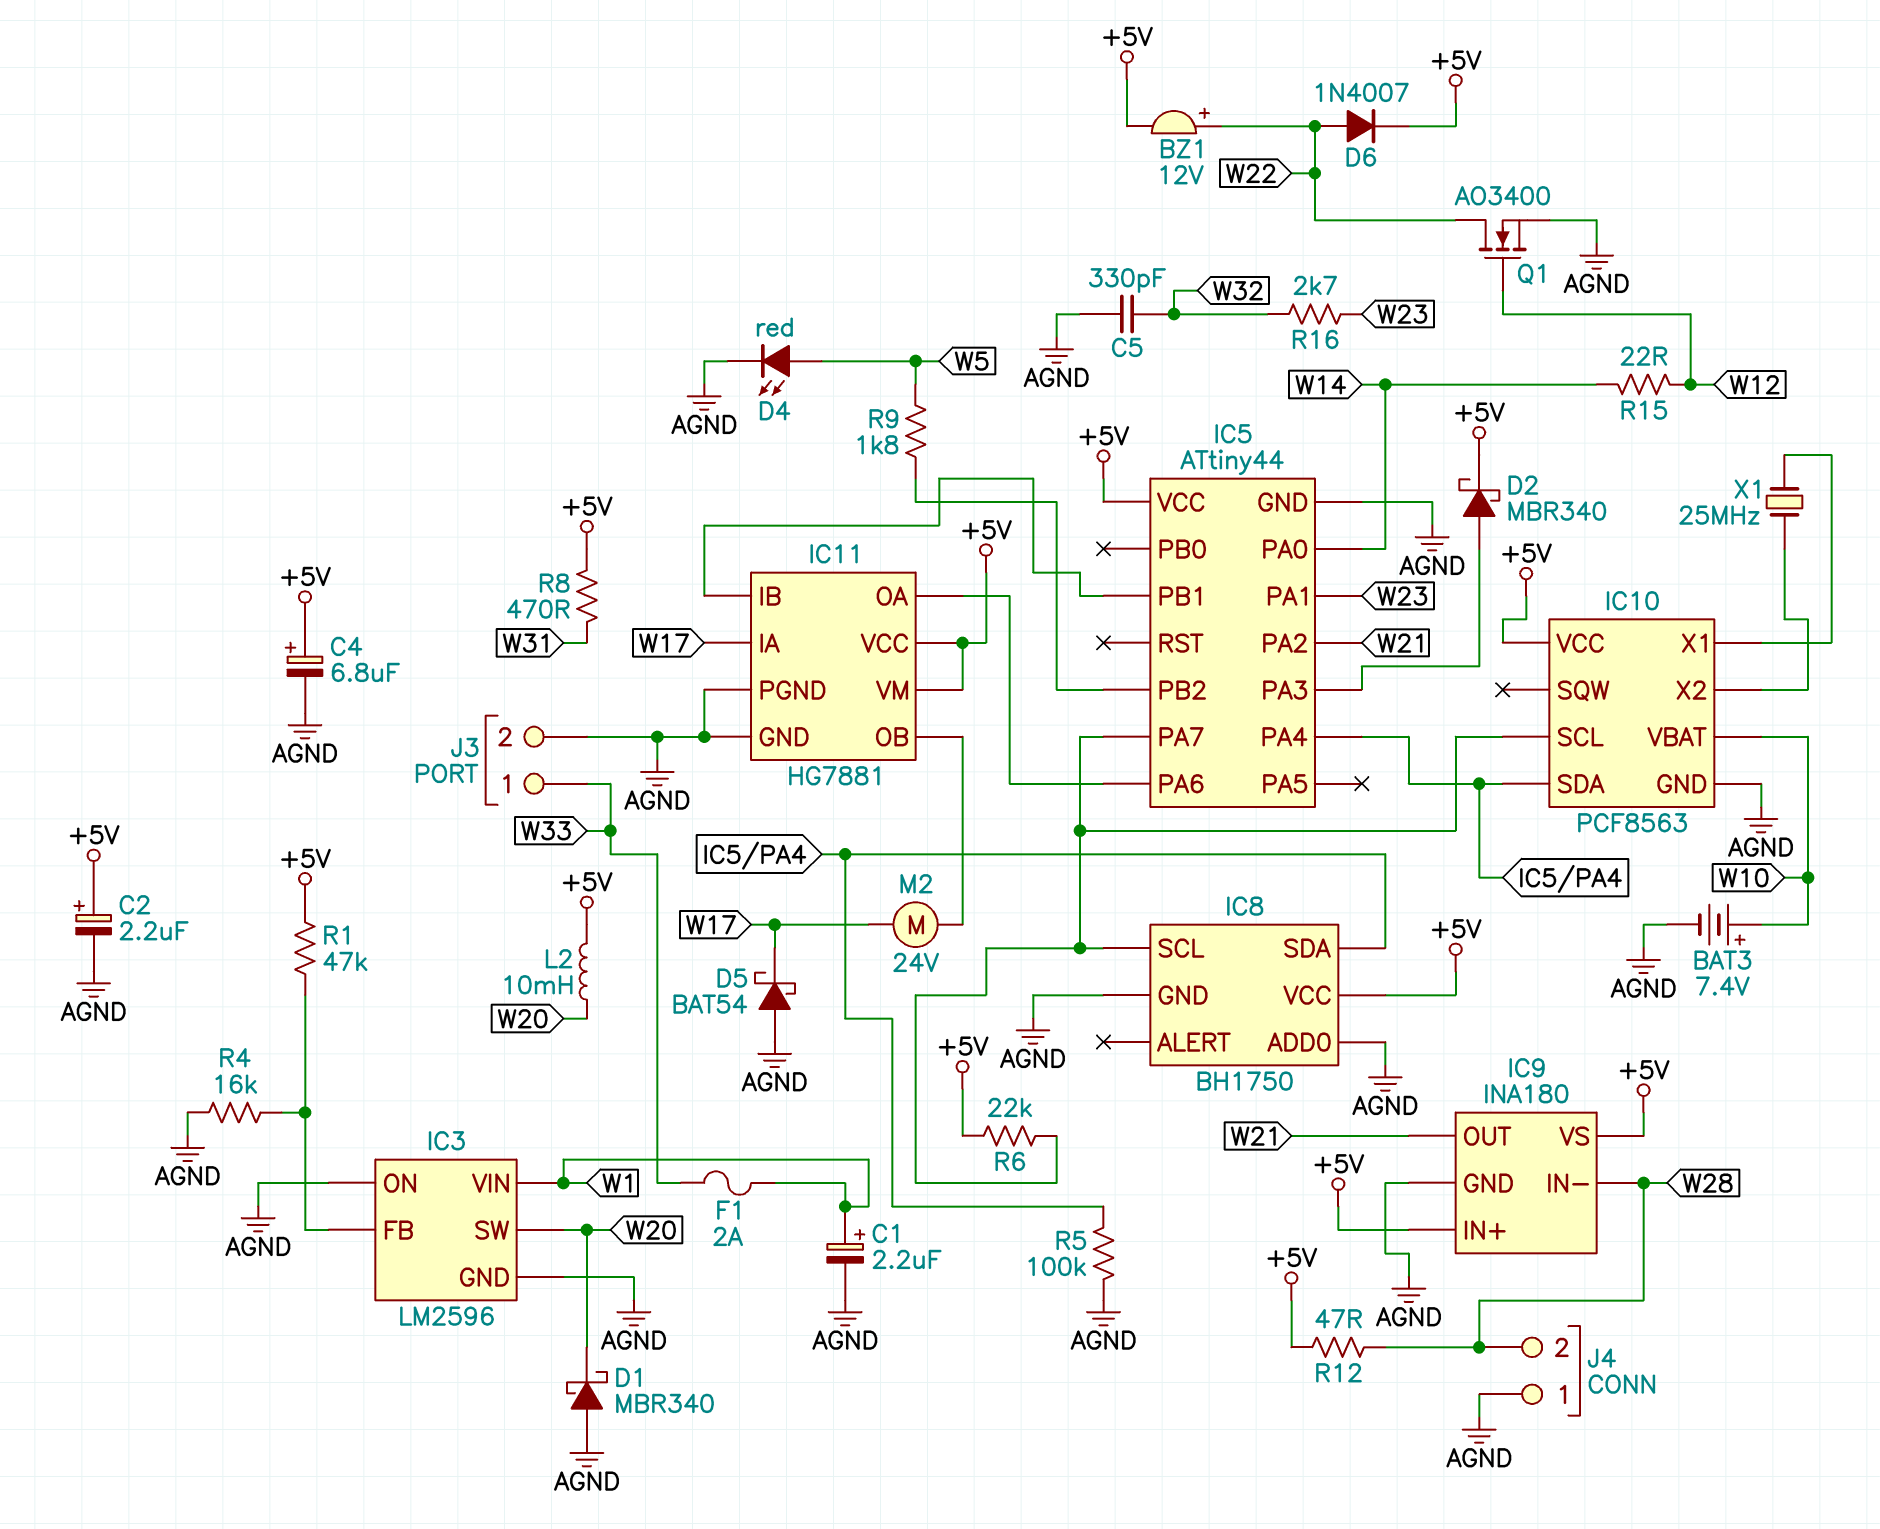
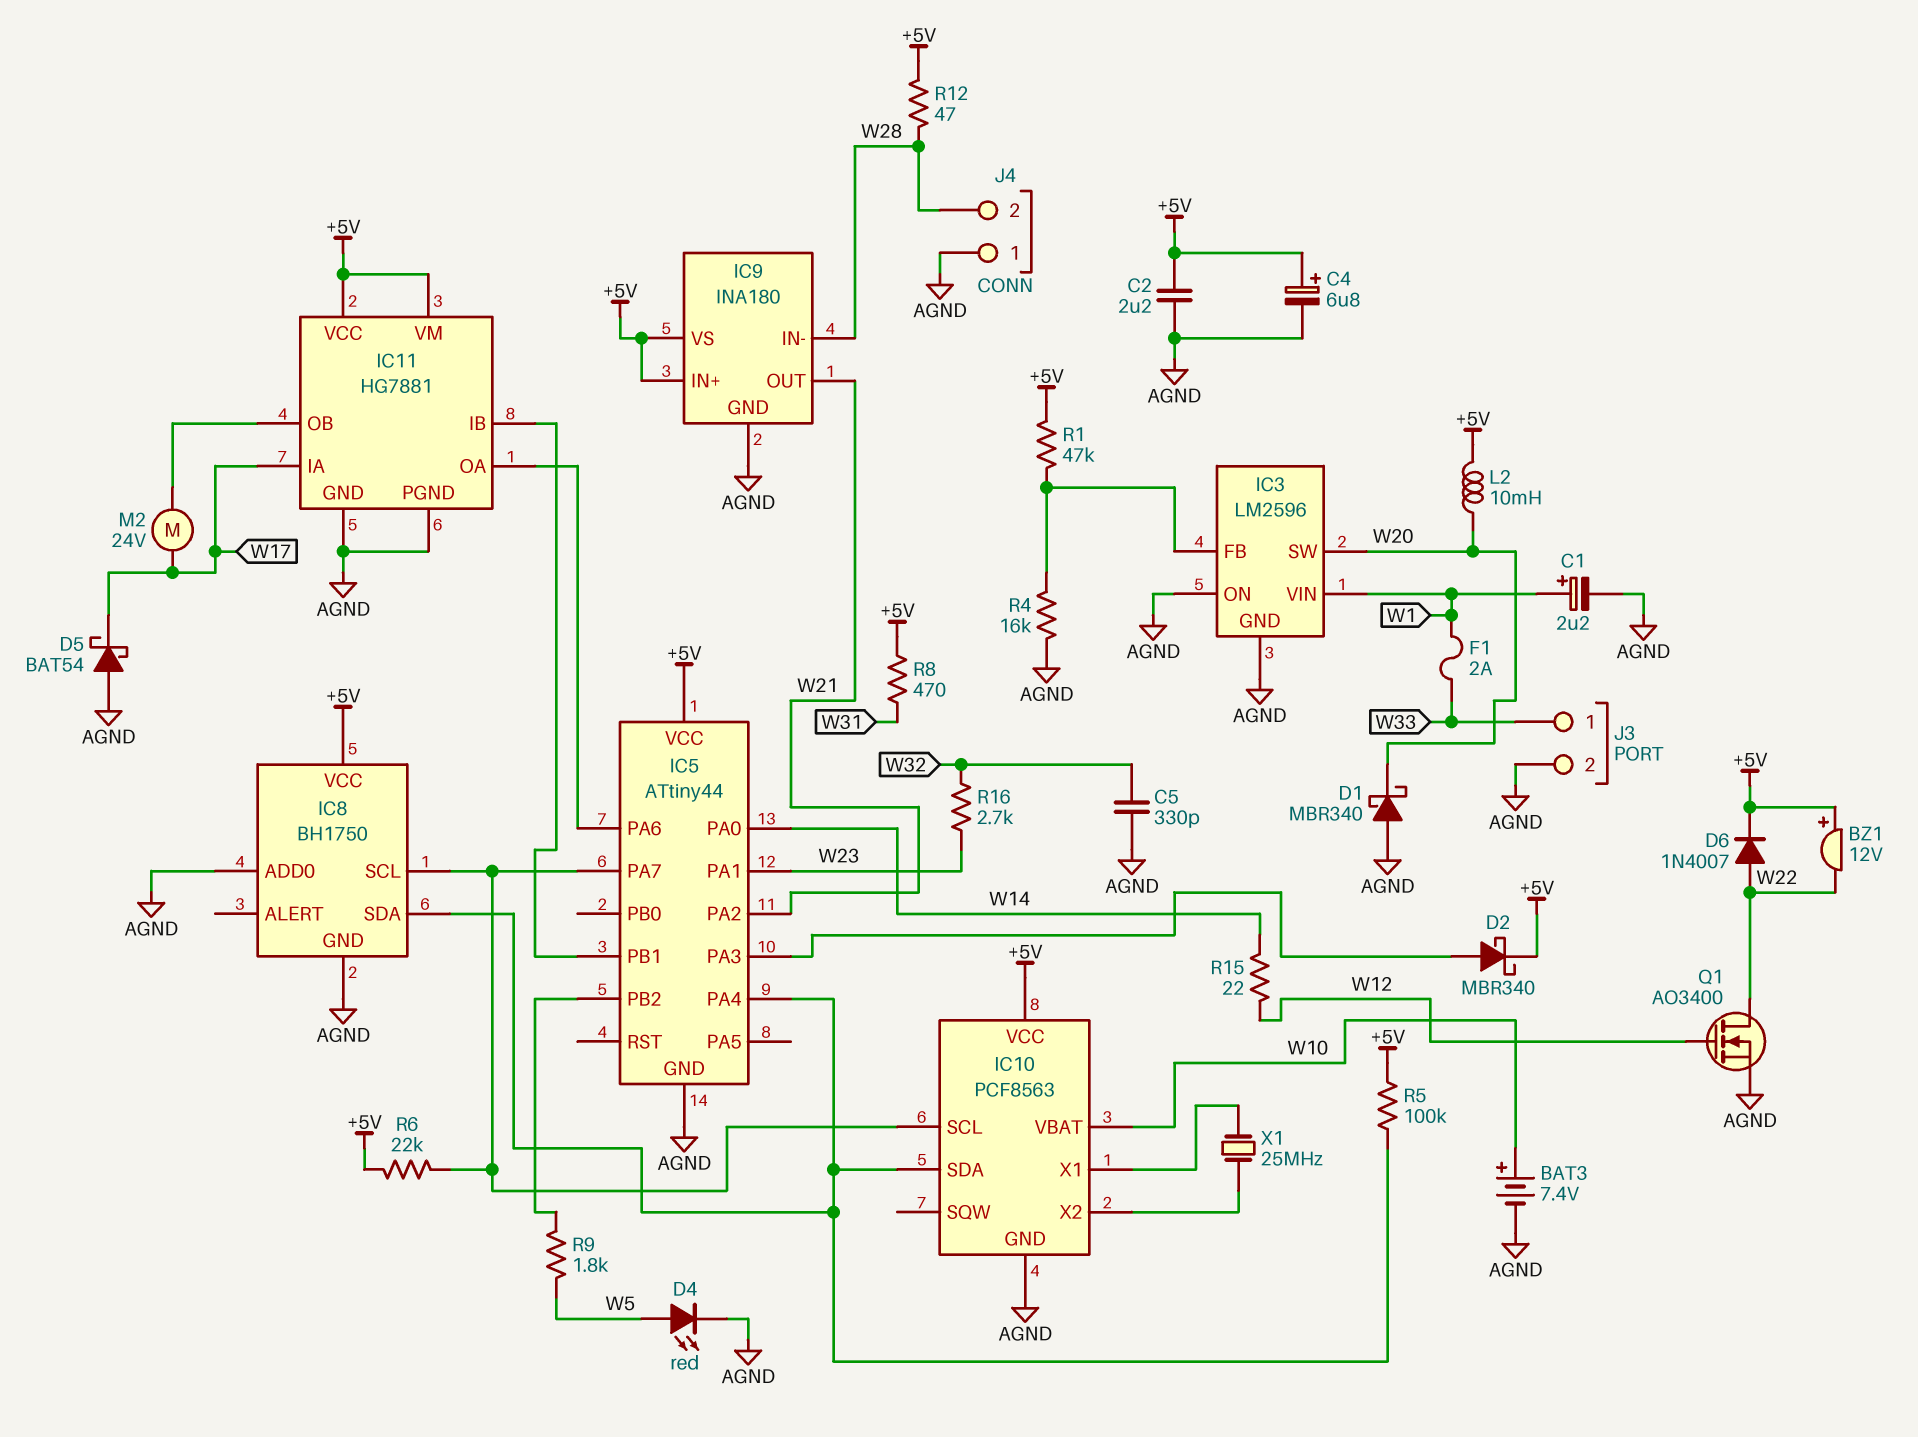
BZ1: buzzer 12V (plus W22, minus +5V) -> buzzer 12V (plus +5V, minus W22)
C2: 2.2uF (plus +5V, minus AGND) -> 2.2uF (+5V, AGND)
R5: 100k (AGND, IC5/PA4) -> 100k (+5V, IC5/PA4)

